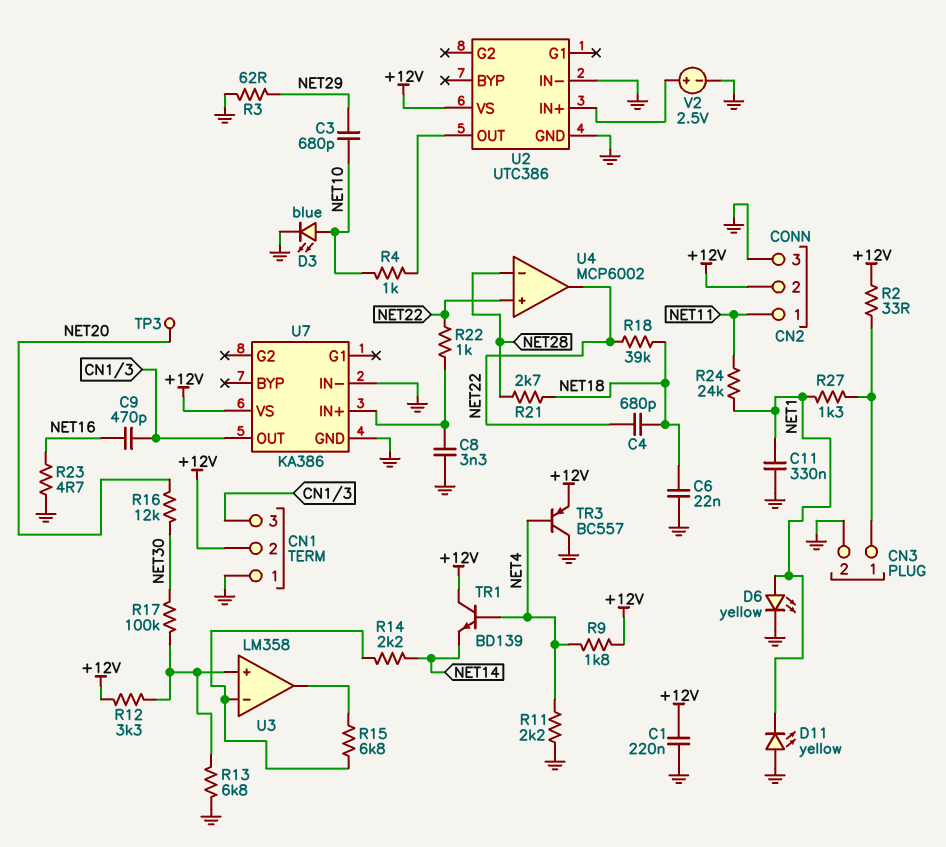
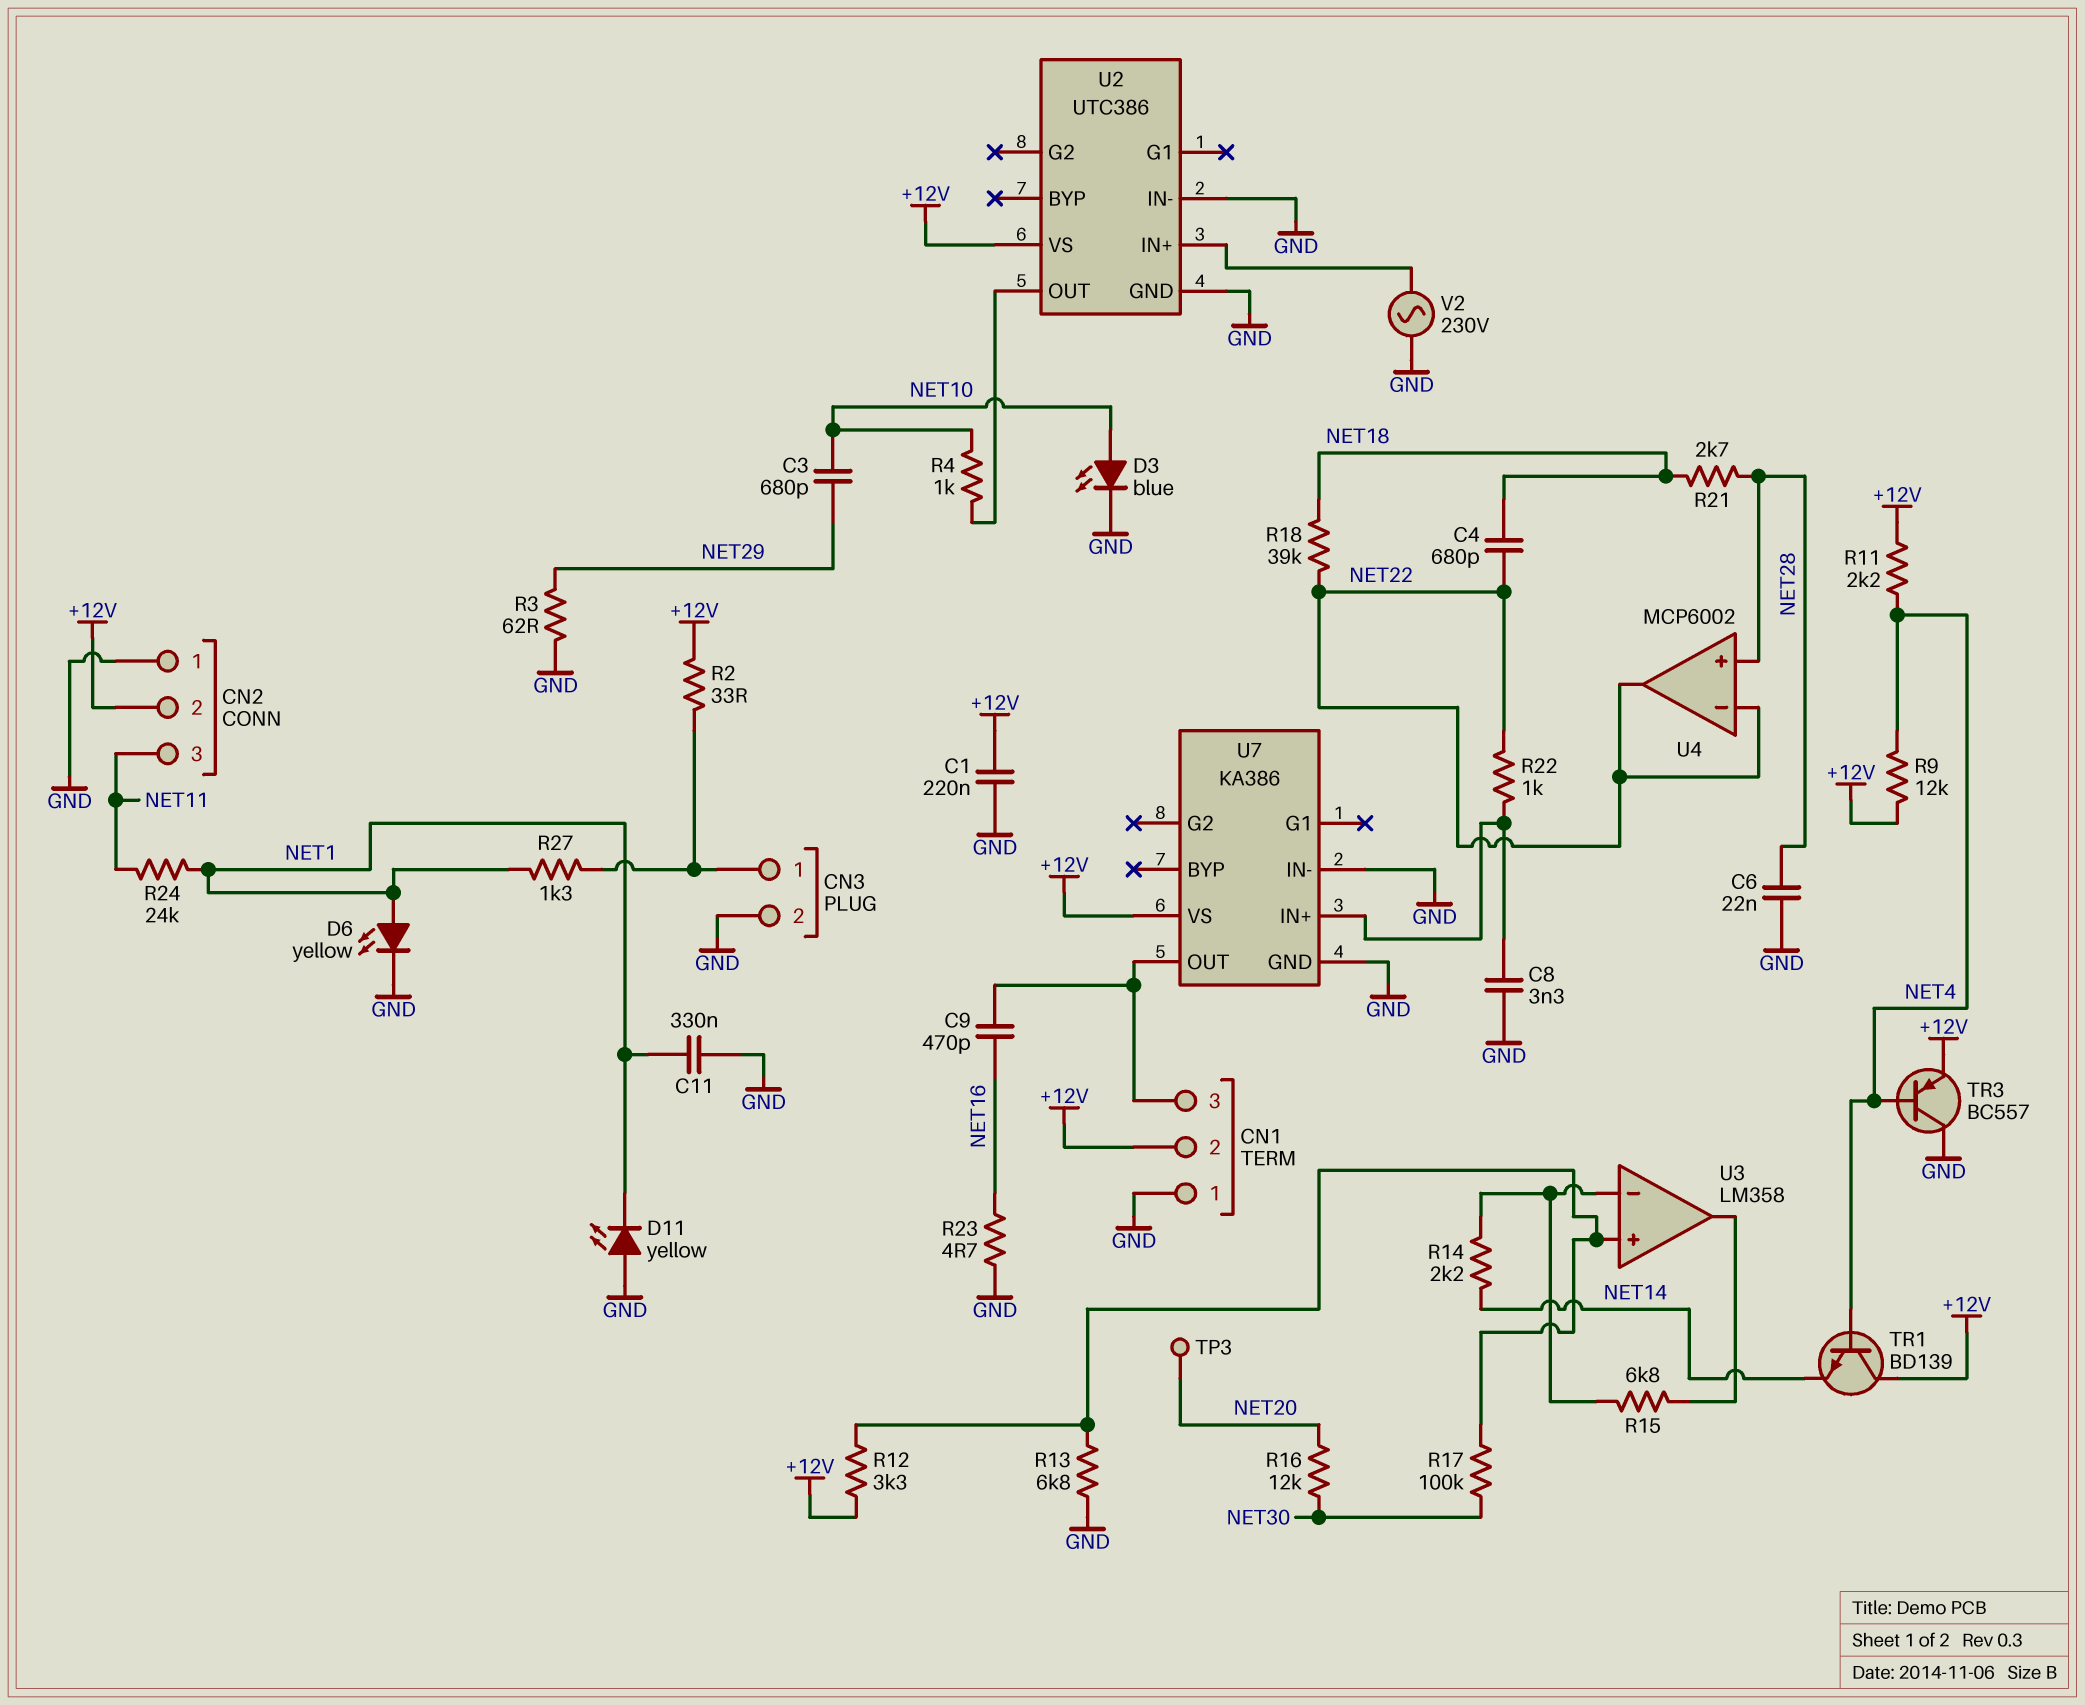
C6: 22nF (GND, NET18) -> 22nF (GND, NET28)
CN2 pin 1: NET11 -> GND
CN2 pin 3: GND -> NET11
R9: 1.8k (+12V, NET4) -> 12k (+12V, NET4)
R11: 2.2k (GND, NET4) -> 2.2k (+12V, NET4)
U4 pin in+: NET22 -> NET28
U4 pin in-: NET28 -> NET22
V2: 2.5V (plus U2/IN+, minus GND) -> AC 230V (GND, U2/IN+)

